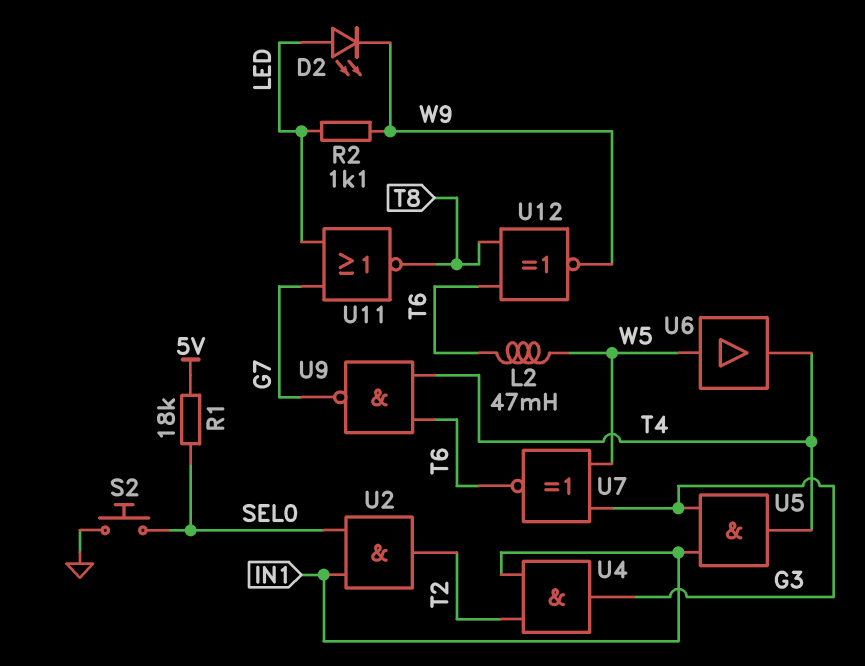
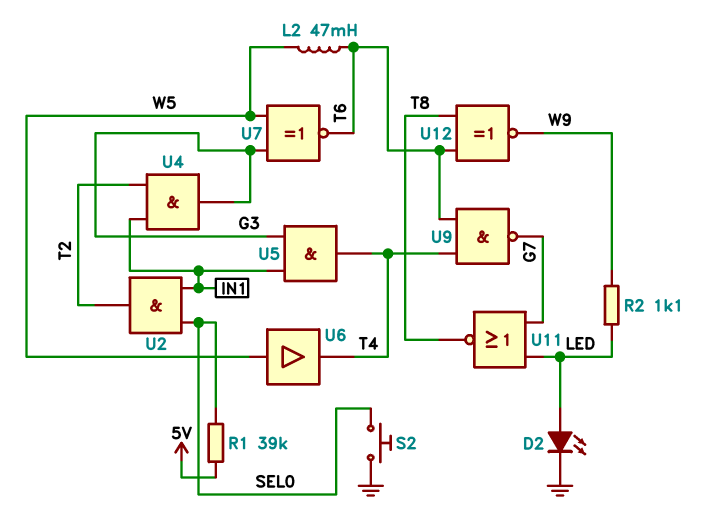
D2: LED (A LED, K W9) -> LED (A LED, K GND)
R1: 18k (5V, SEL0) -> 39k (5V, SEL0)

